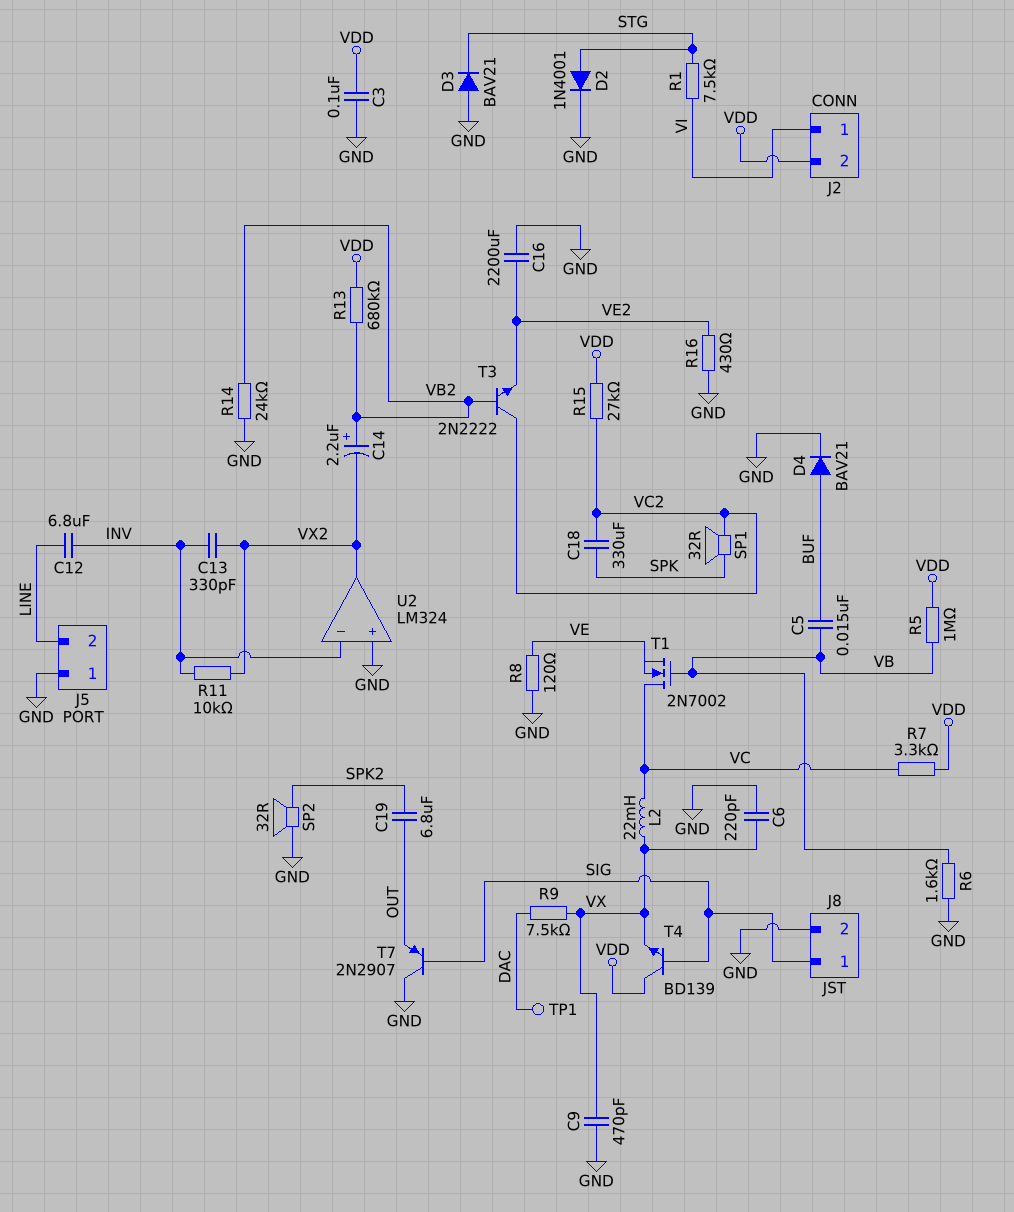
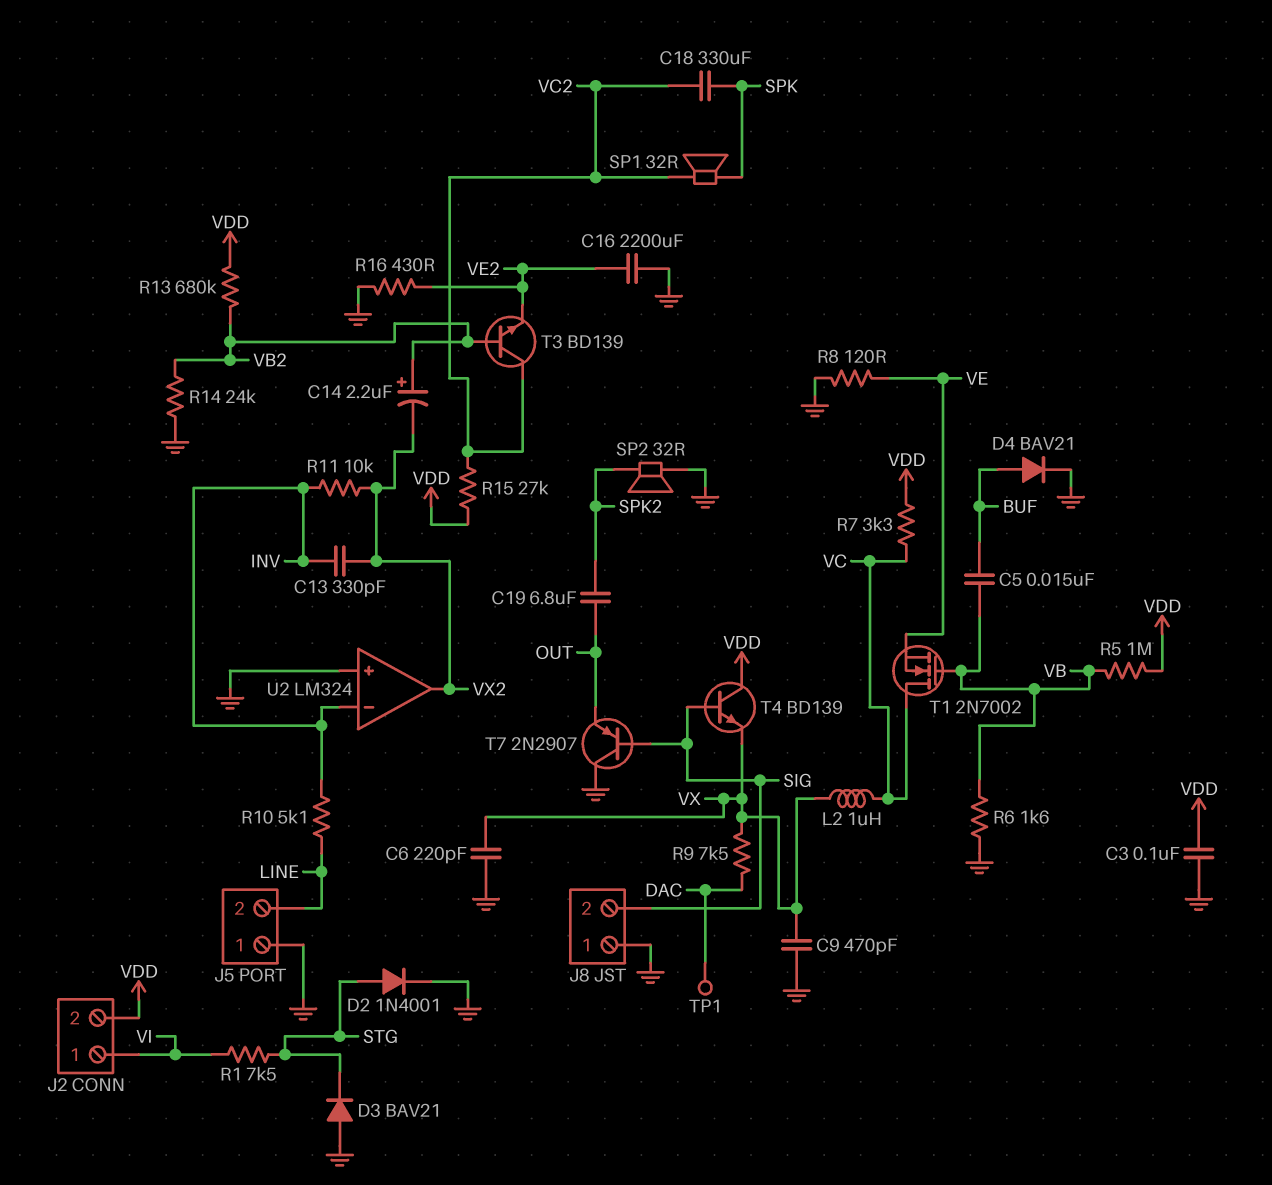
C12: 6.8uF (INV, LINE) -> none
J8 pin 1: SIG -> GND
J8 pin 2: GND -> SIG
L2: 22mH (VC, VX) -> 1uH (VC, VX)
R10: none -> 5.1k (INV, LINE)
T3: NPN 2N2222 (B VB2, C VC2, E VE2) -> NPN BD139 (B VB2, C VC2, E VE2)

